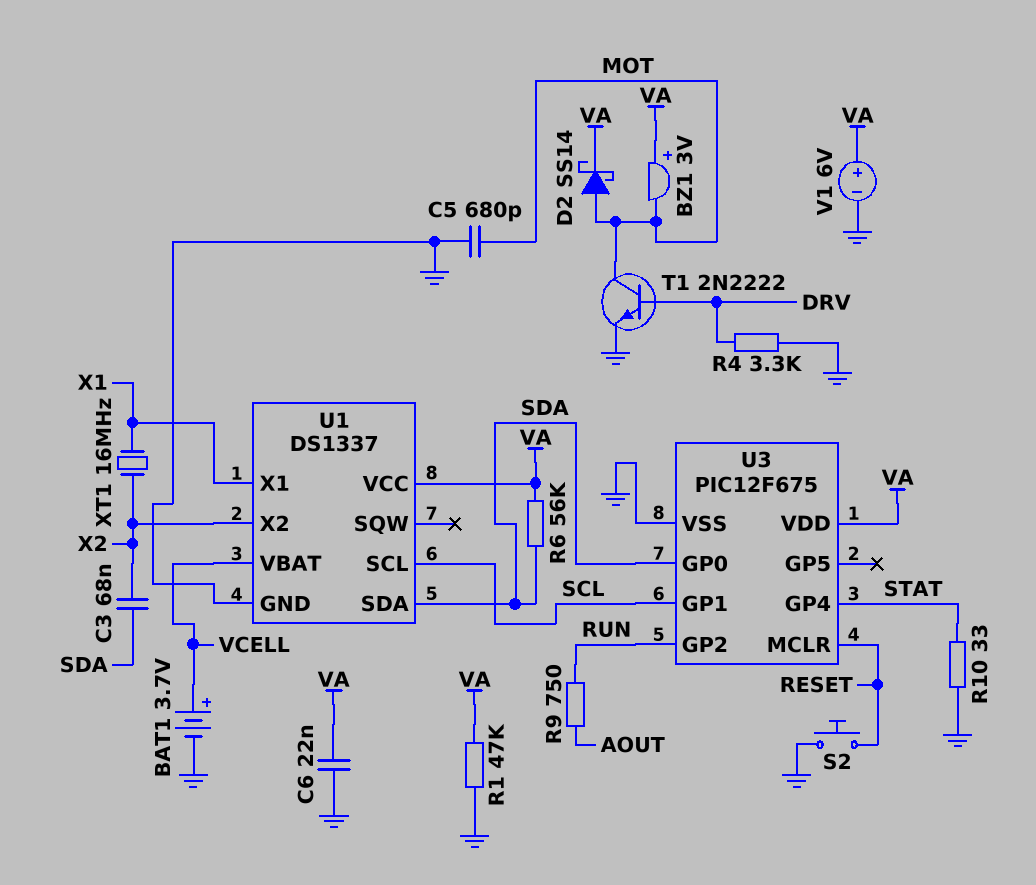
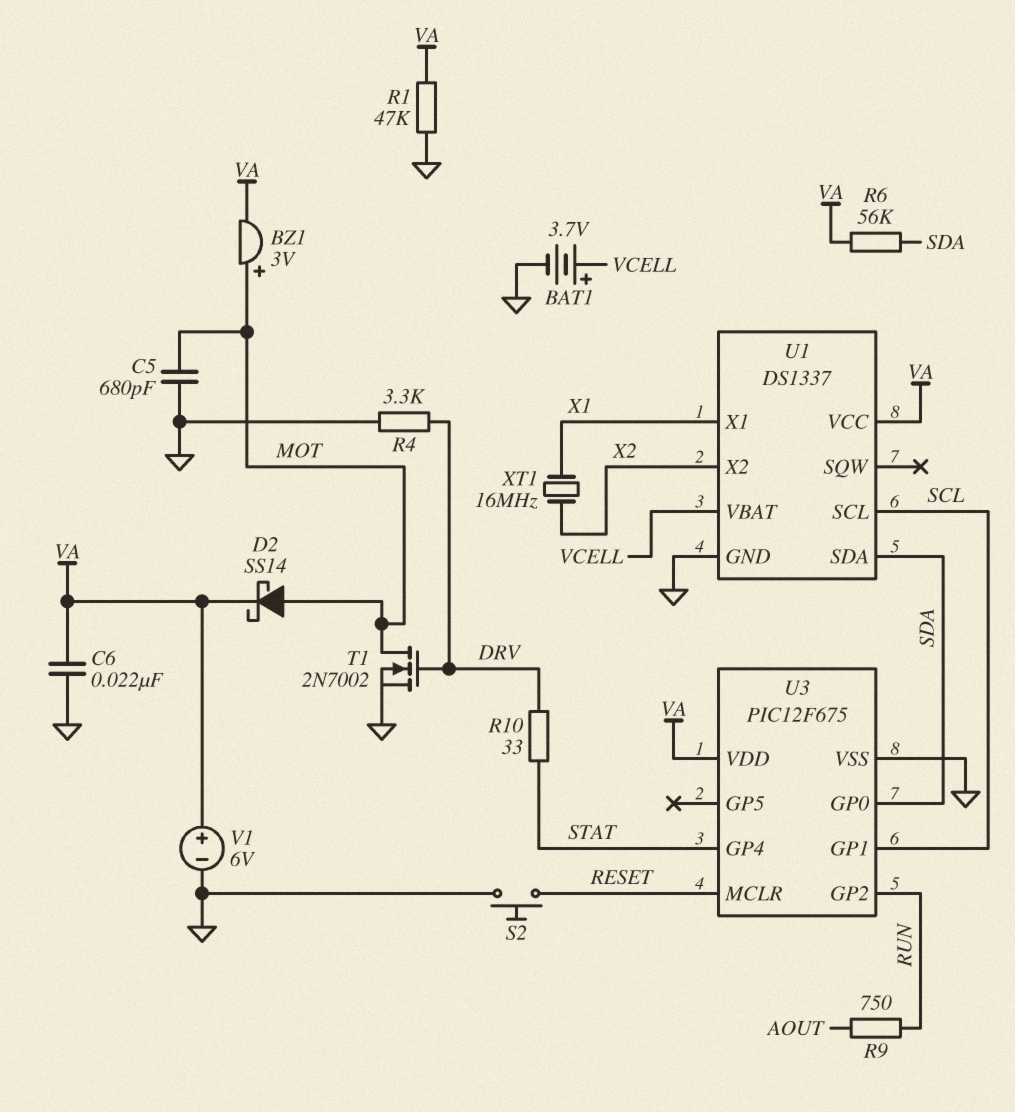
BZ1: buzzer 3V (plus VA, minus MOT) -> buzzer 3V (plus MOT, minus VA)
C3: 68nF (SDA, X2) -> none
R10: 33 (GND, STAT) -> 33 (DRV, STAT)
T1: NPN 2N2222 (B DRV, C MOT, E GND) -> NMOS 2N7002 (G DRV, D MOT, S GND)

